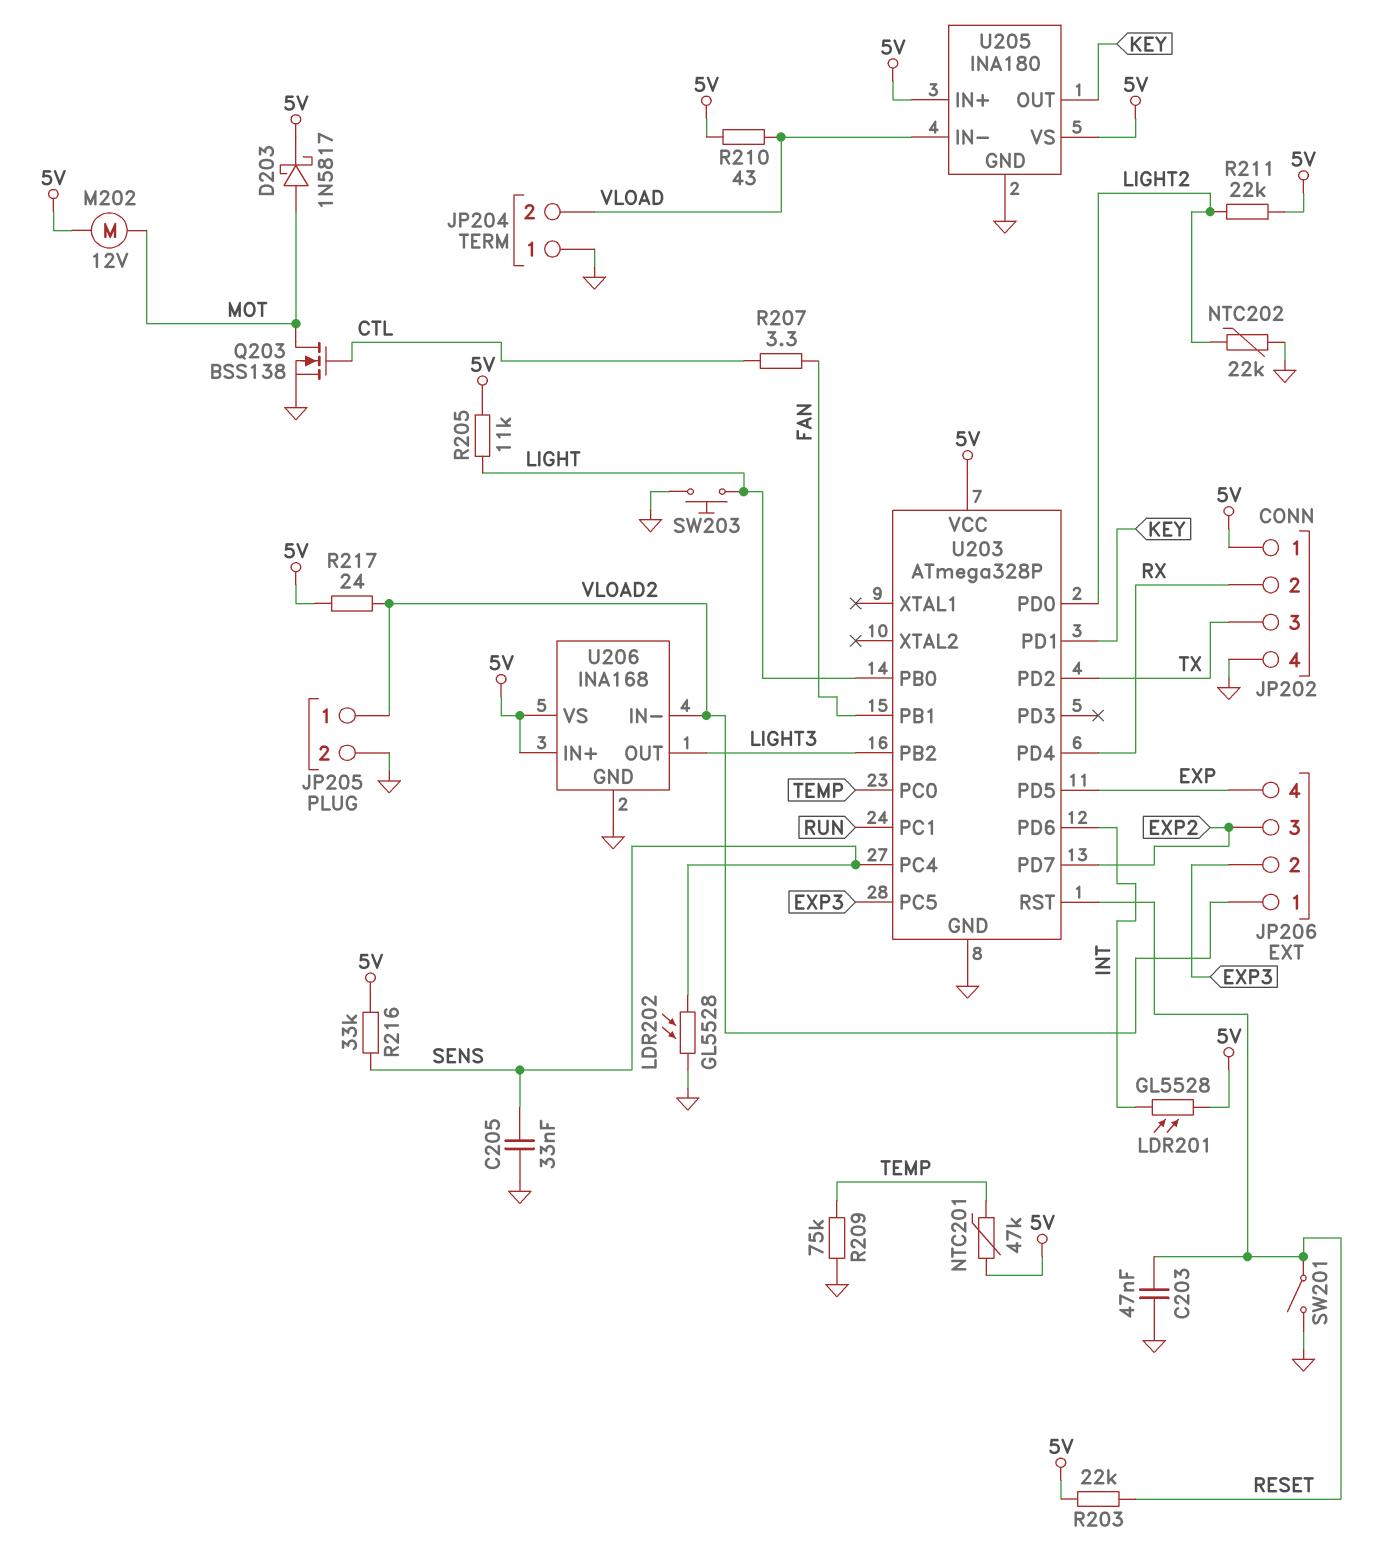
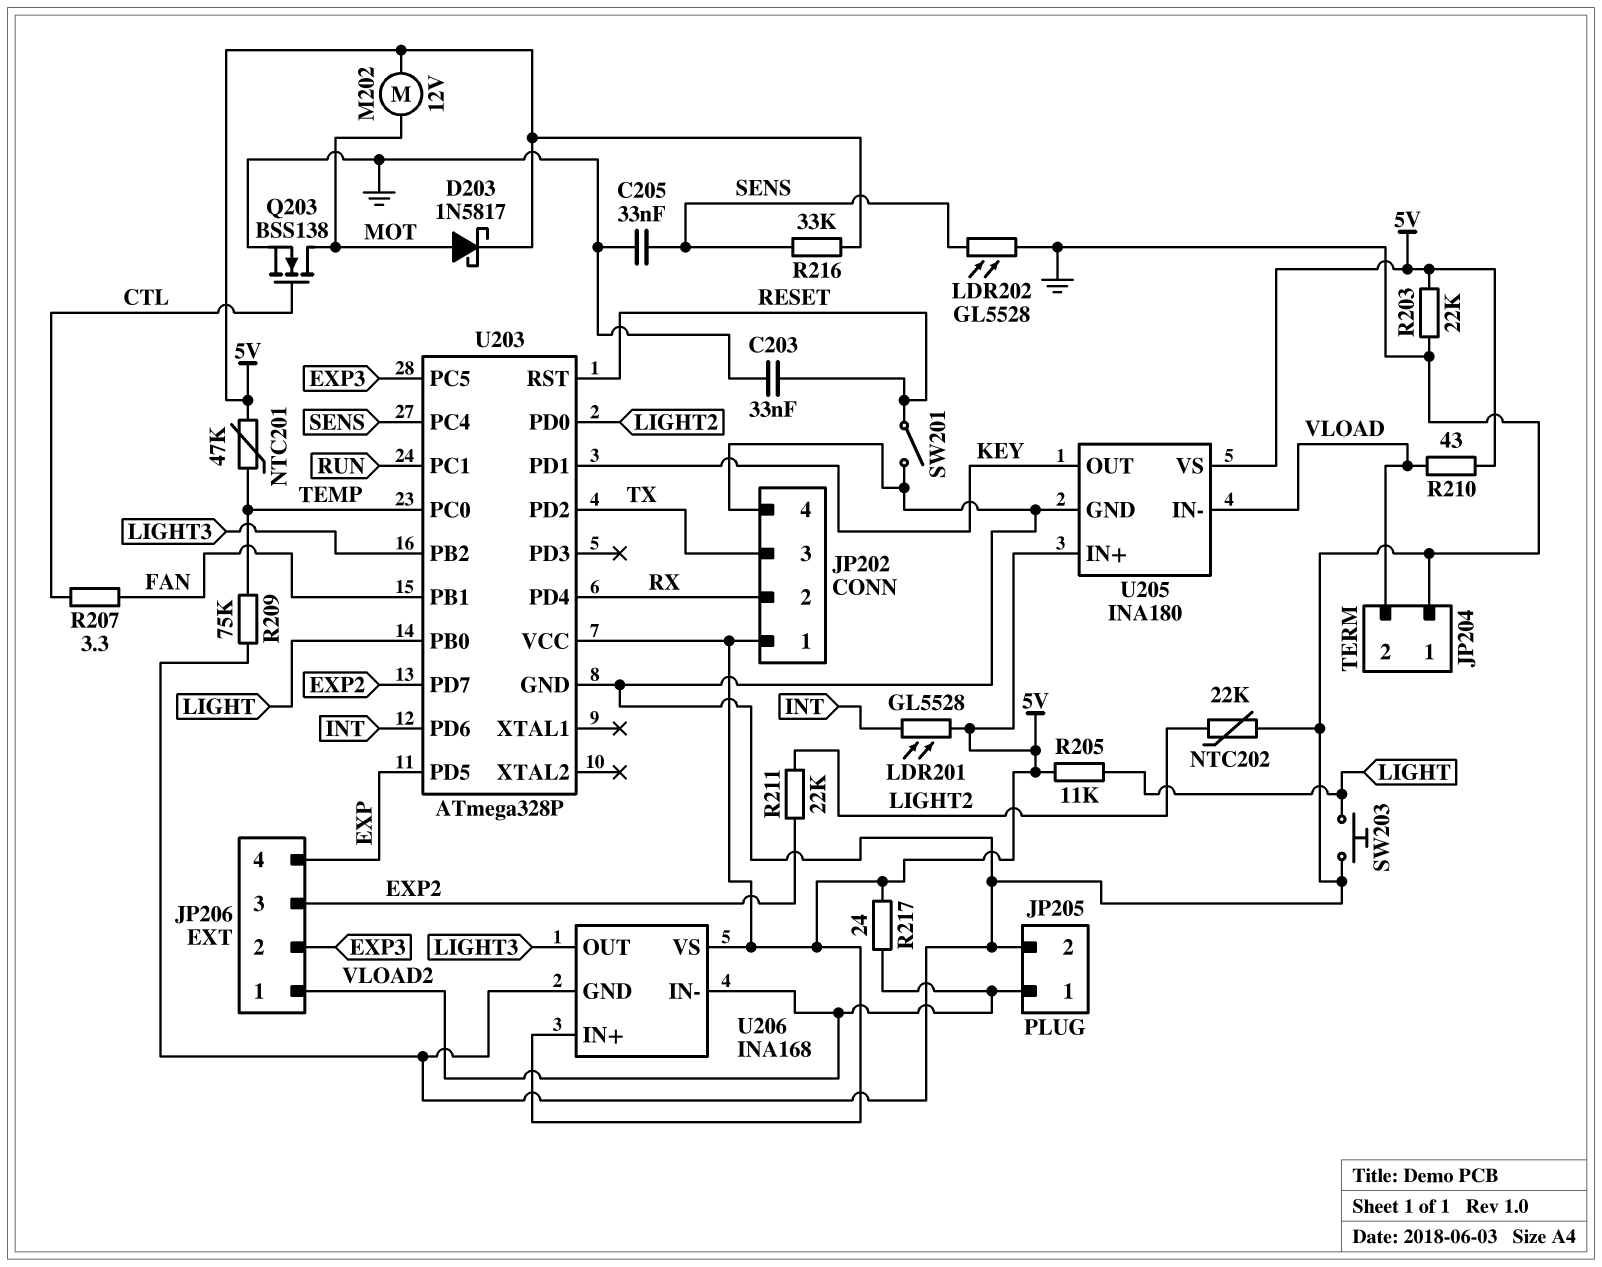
C203: 47nF (GND, RESET) -> 33nF (GND, RESET)
R203: 22k (5V, RESET) -> 22k (5V, GND)
R211: 22k (5V, LIGHT2) -> 22k (EXP2, LIGHT2)

